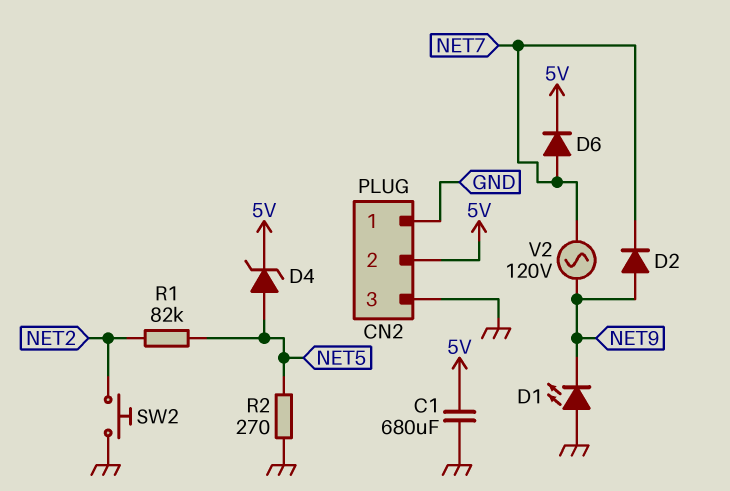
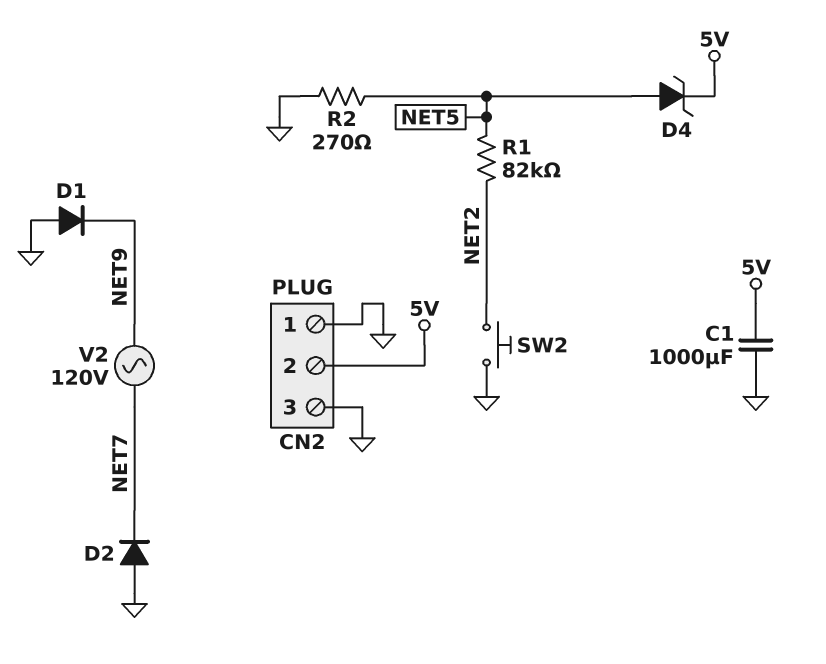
C1: 680uF (5V, GND) -> 1000uF (5V, GND)
D1: LED (A GND, K NET9) -> diode (A GND, K NET9)
D2: diode (A NET9, K NET7) -> diode (A GND, K NET7)
D6: diode (A NET7, K 5V) -> none

